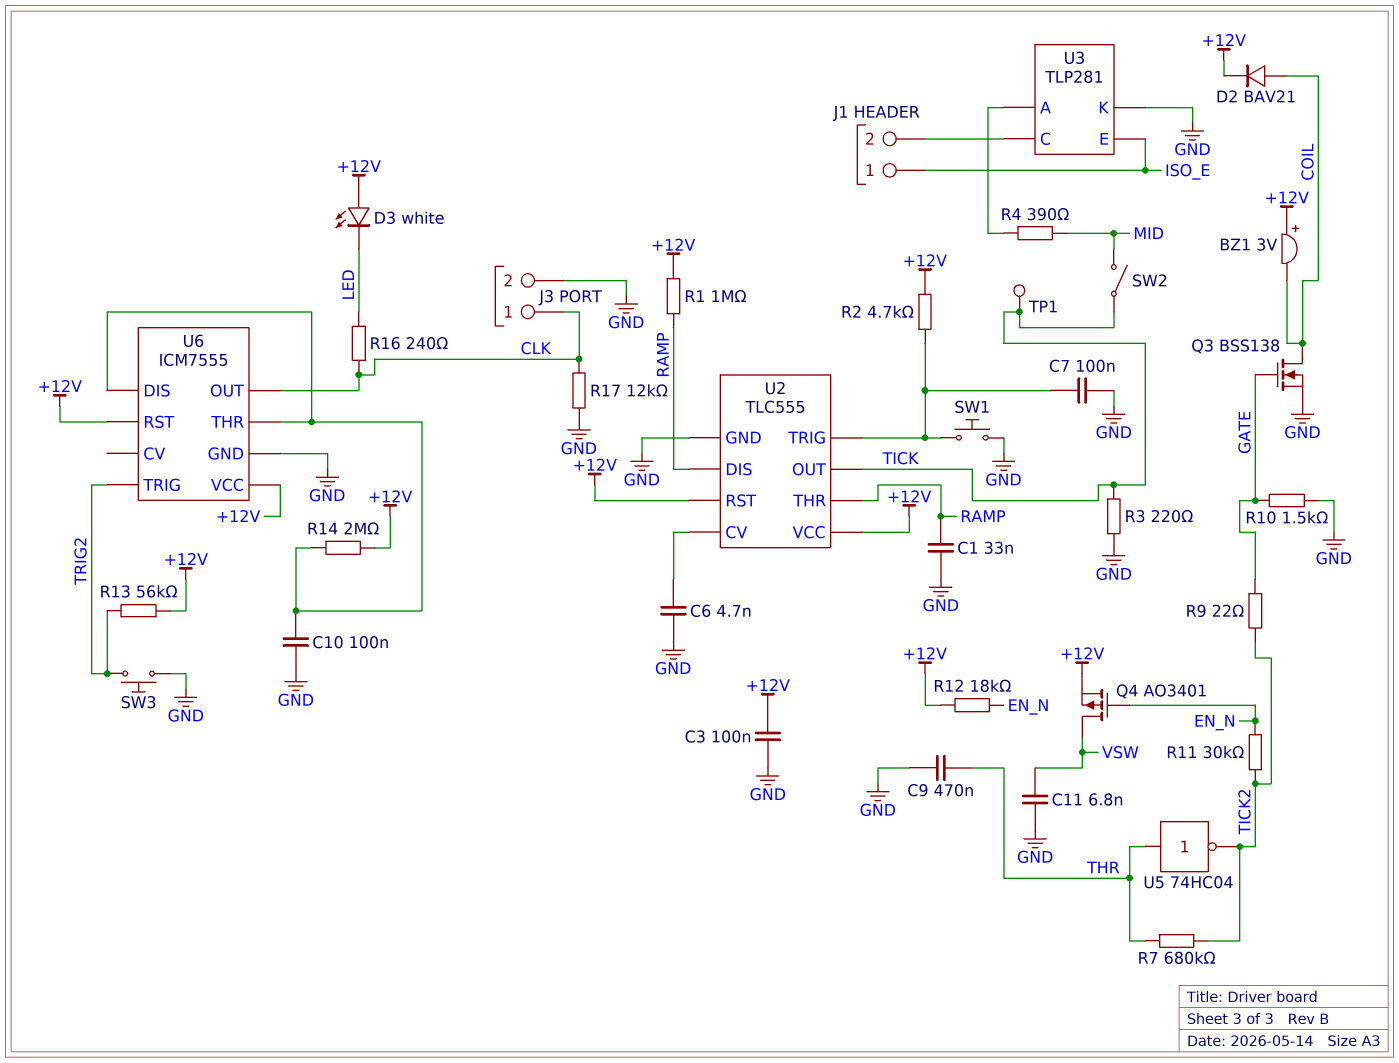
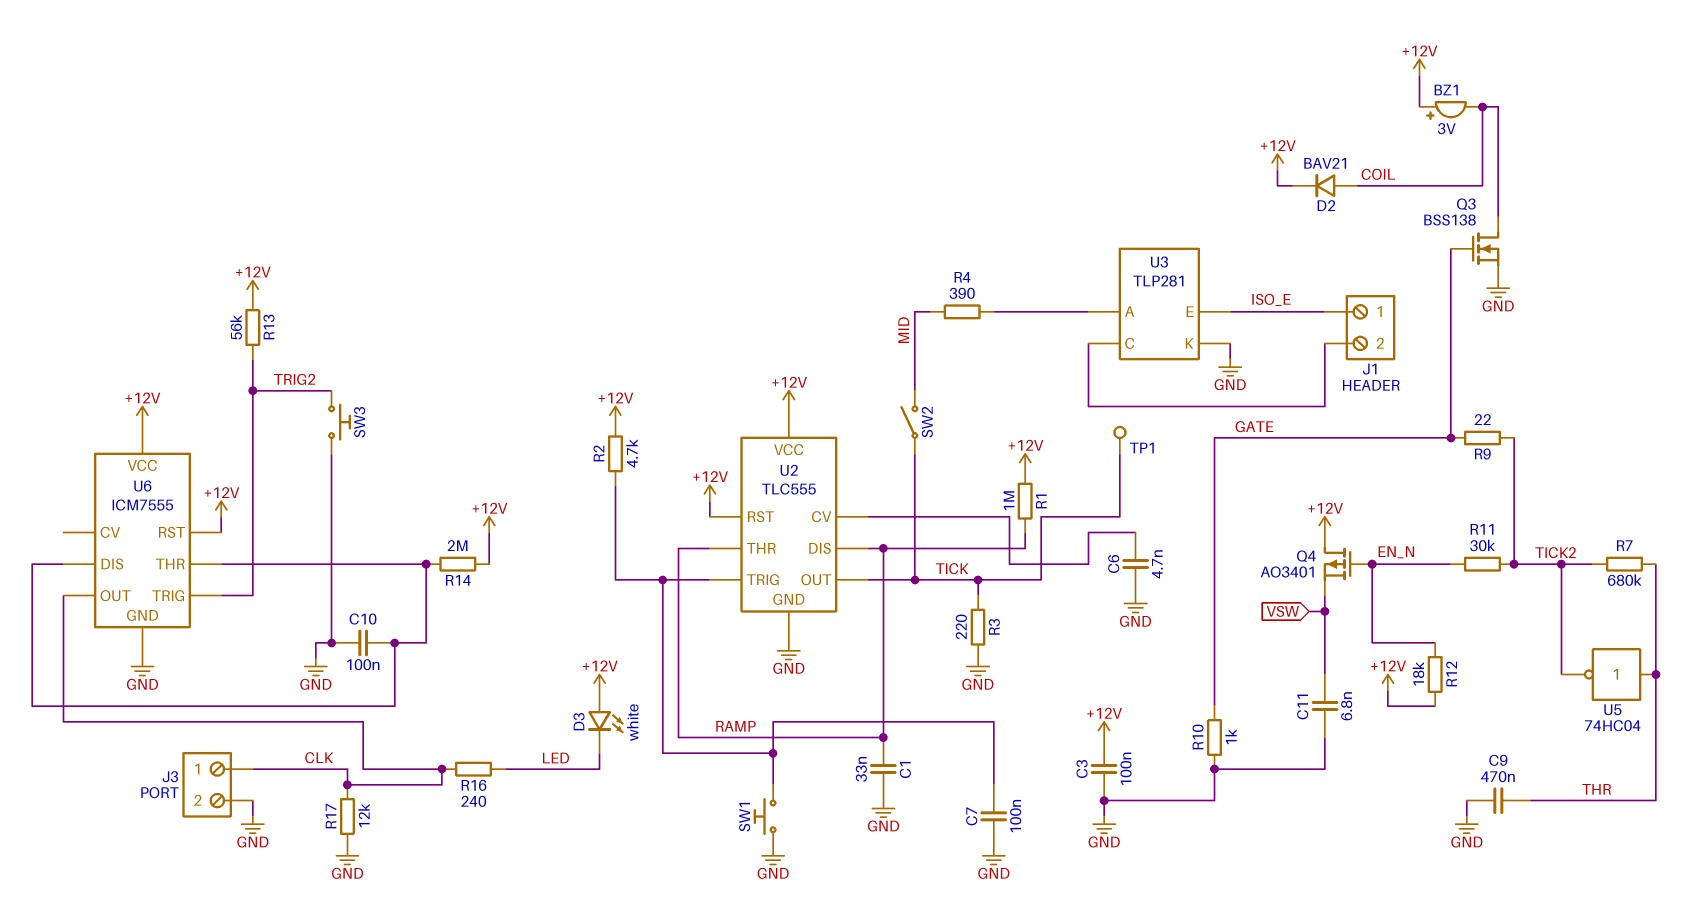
Q4: PMOS AO3401 (G EN_N, D VSW, S +12V) -> PMOS AO3401 (G EN_N, D +12V, S VSW)
R10: 1.5k (GATE, GND) -> 1k (GATE, GND)

